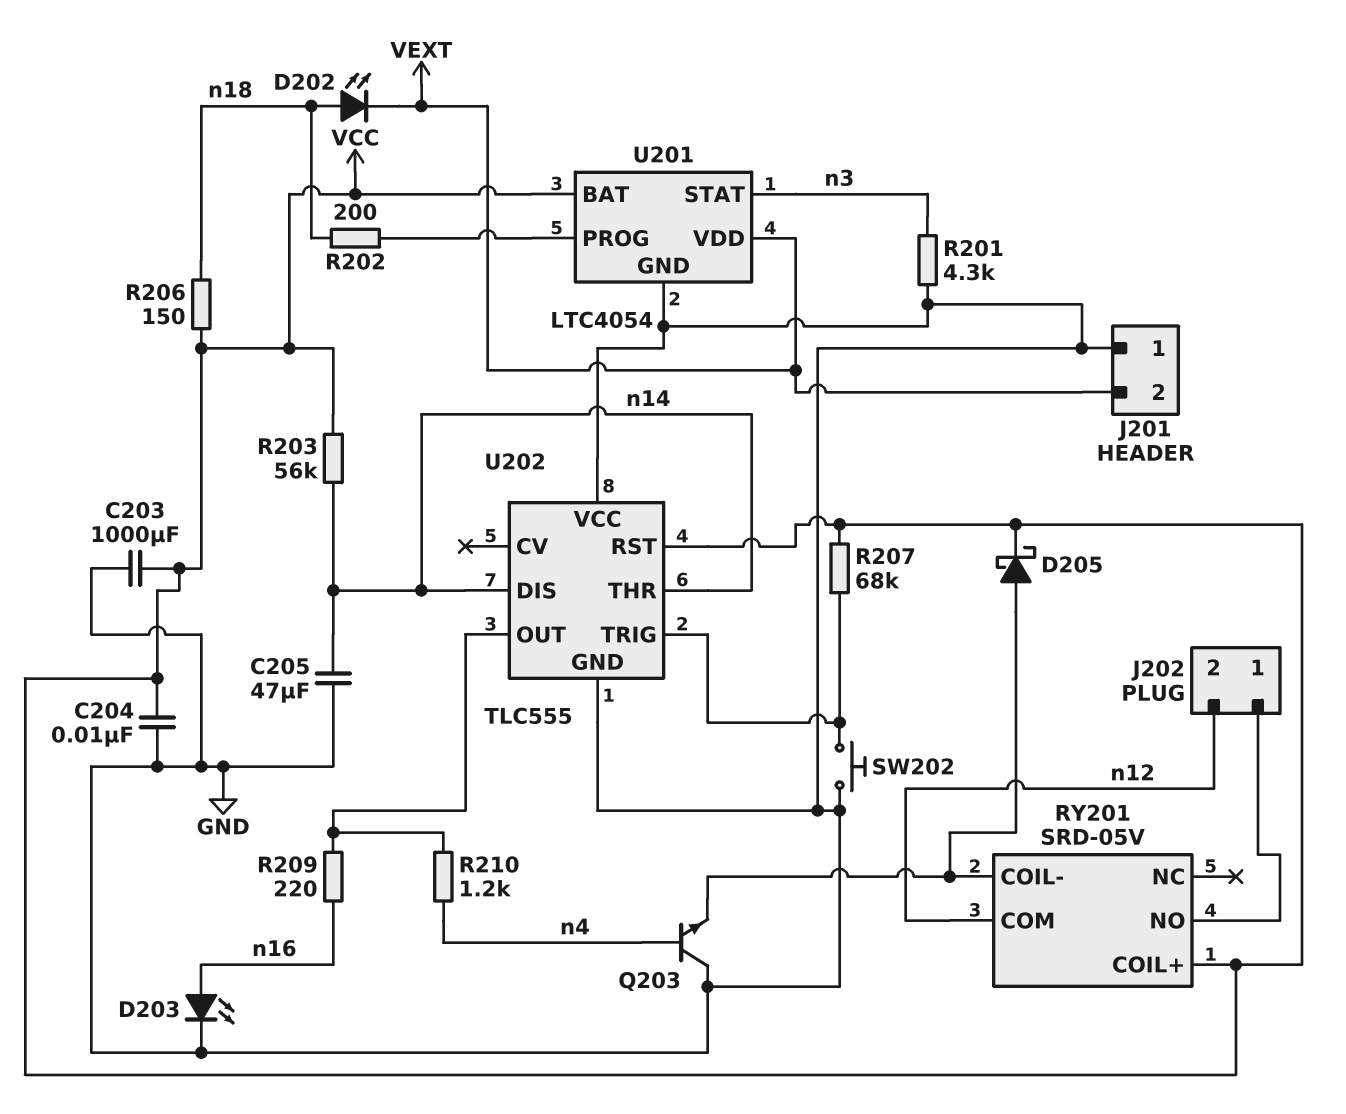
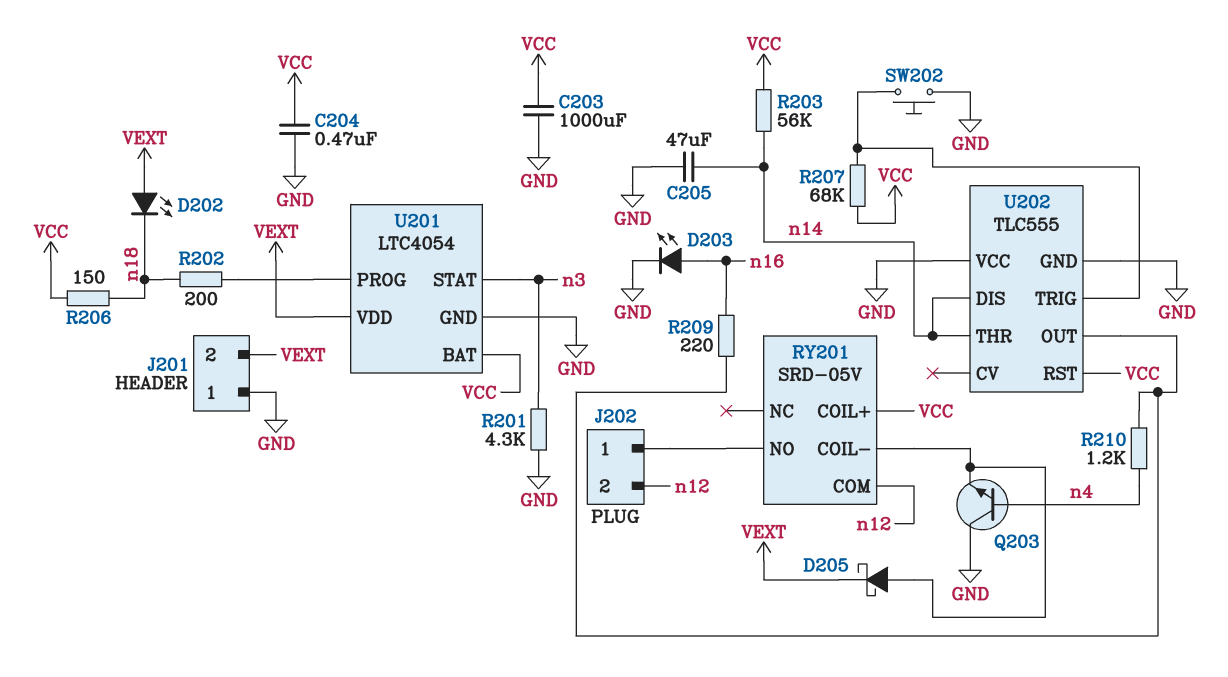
C204: 10nF (GND, VCC) -> 470nF (GND, VCC)
D202: LED (A n18, K VEXT) -> LED (A VEXT, K n18)
D205: schottky (A RY201/COIL-, K VCC) -> schottky (A RY201/COIL-, K VEXT)

